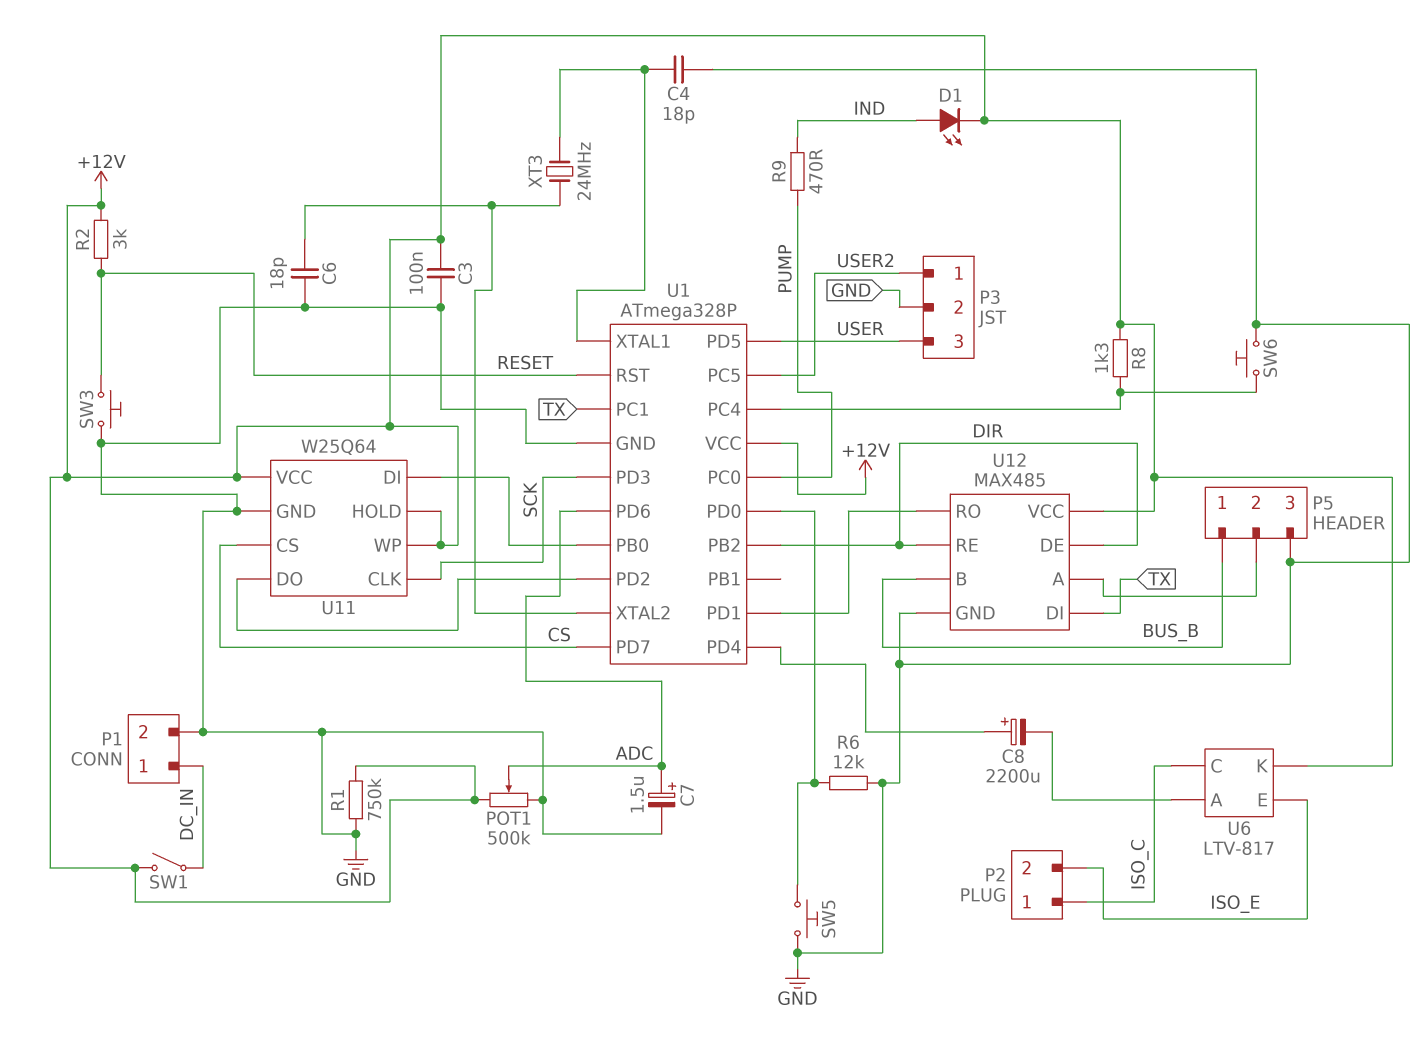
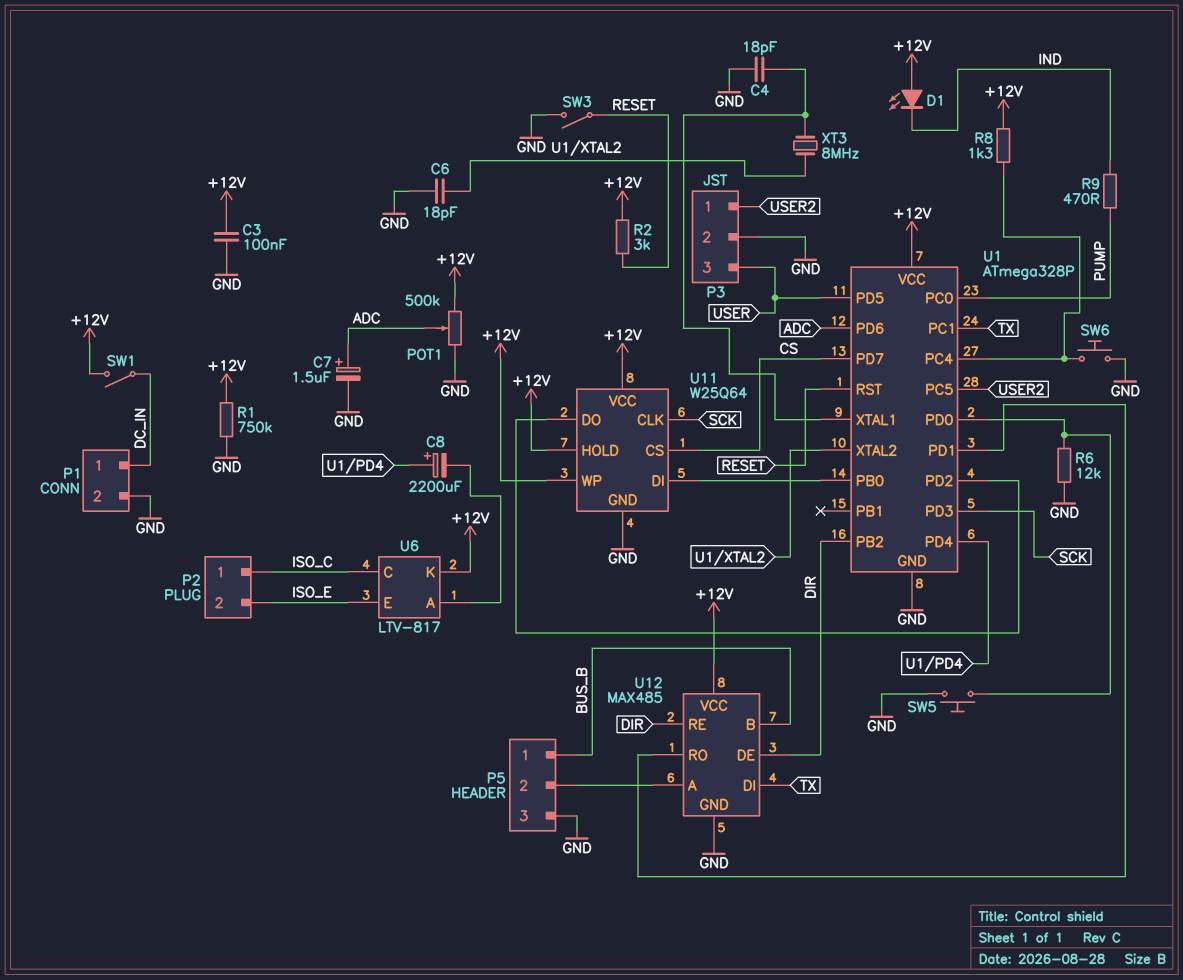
D1: LED (A IND, K +12V) -> LED (A +12V, K IND)
SW3: button (GND, RESET) -> switch (GND, RESET)
XT3: 24MHz (U1/XTAL1, U1/XTAL2) -> 8MHz (U1/XTAL1, U1/XTAL2)

